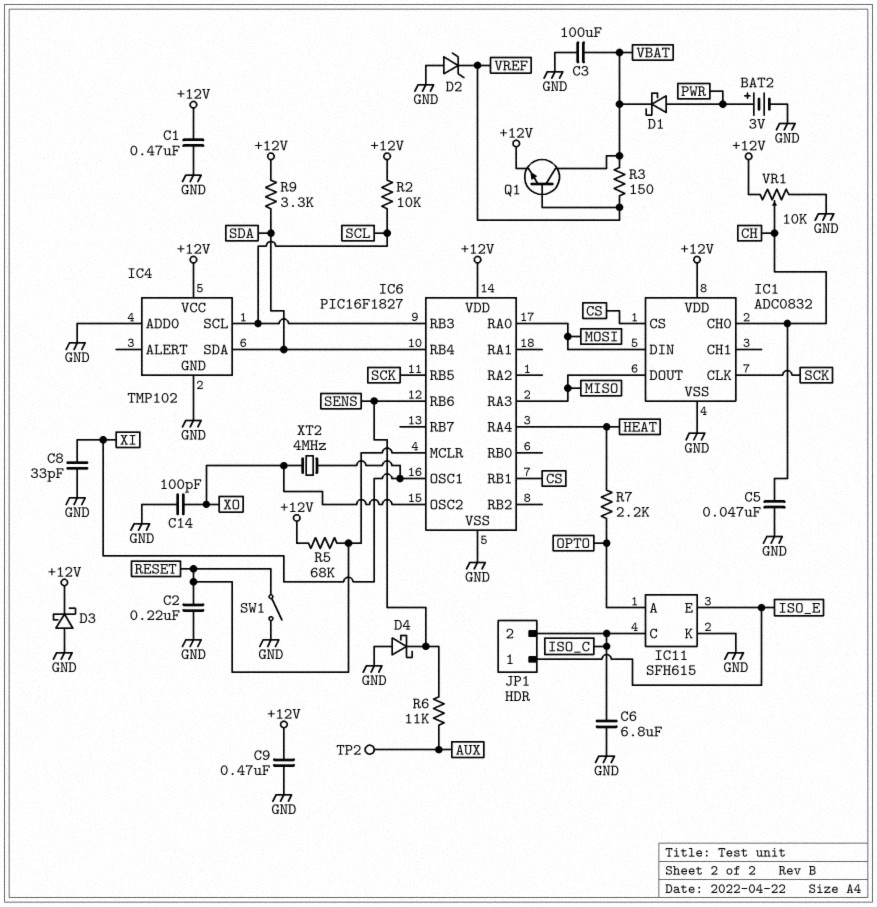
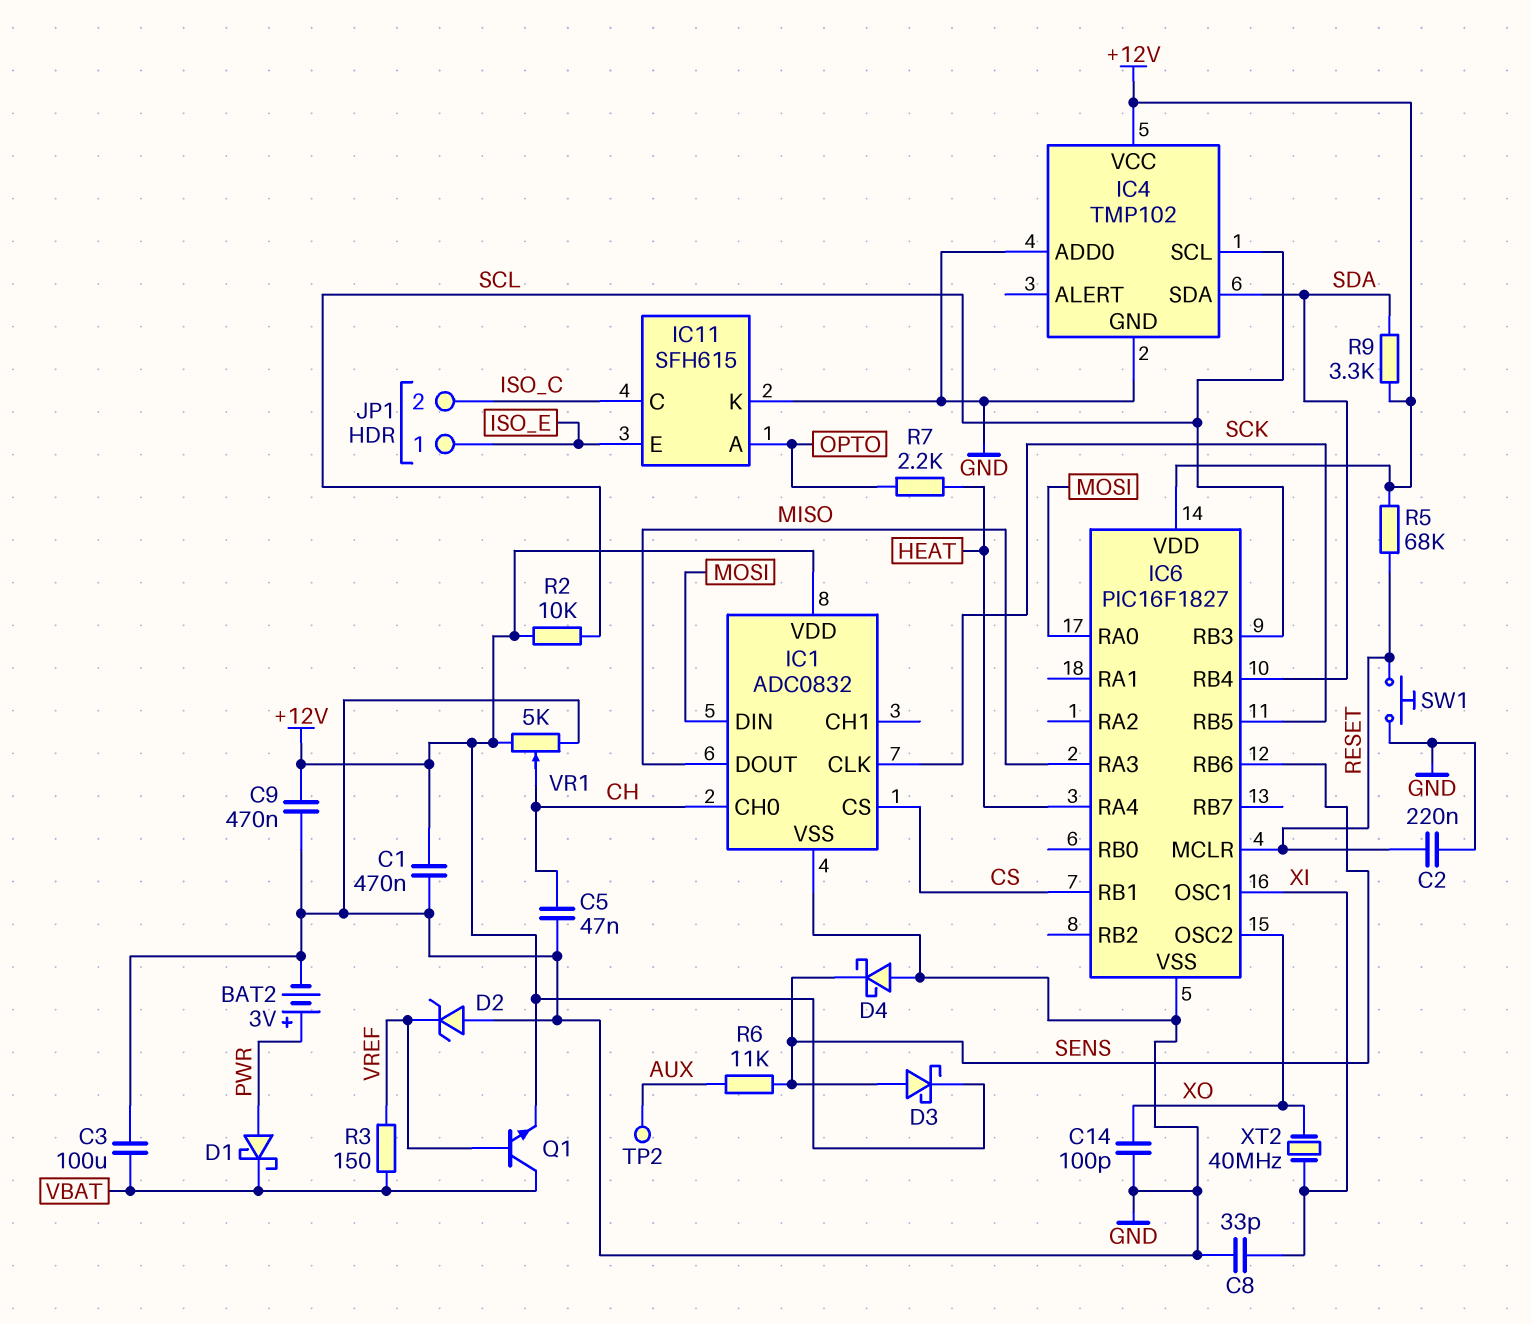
C6: 6.8uF (GND, ISO_C) -> none
D3: schottky (A GND, K +12V) -> schottky (A SENS, K +12V)
SW1: switch (GND, RESET) -> button (GND, RESET)
VR1: 10k (+12V, GND, wiper CH) -> 5k (+12V, GND, wiper CH)
XT2: 4MHz (XI, XO) -> 40MHz (XI, XO)

